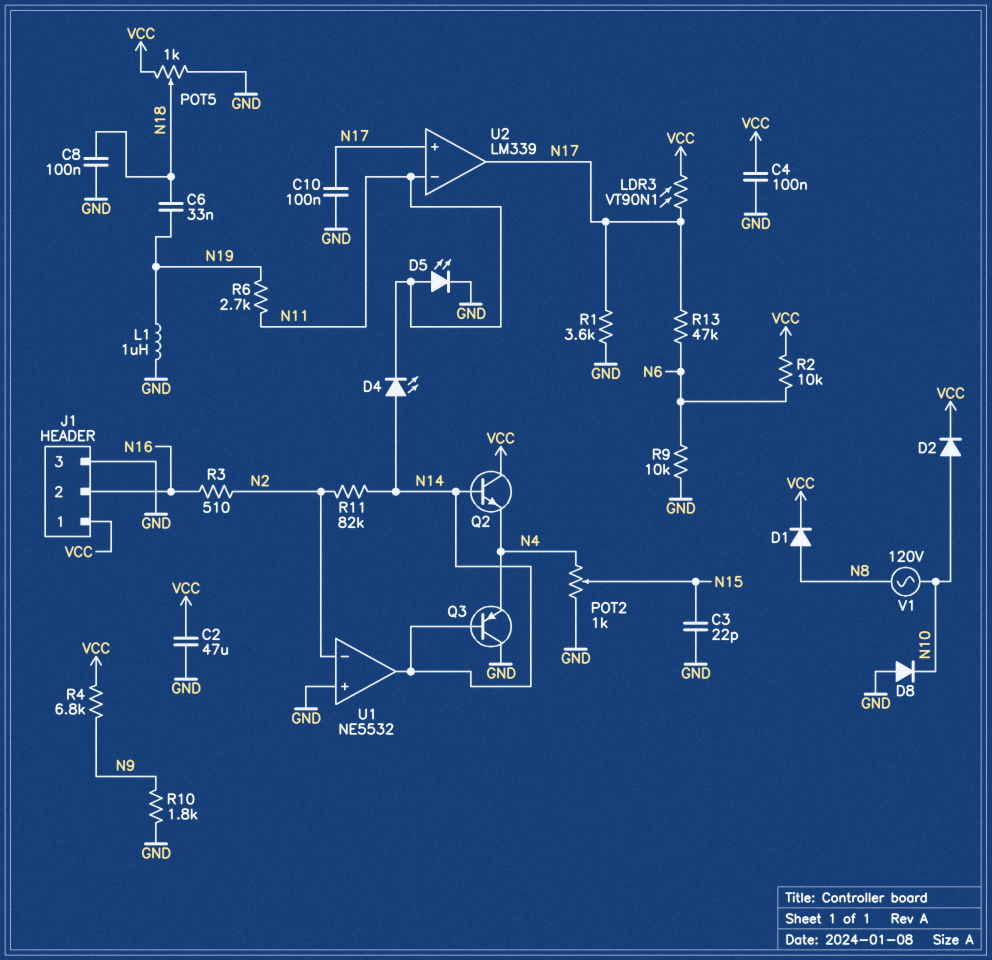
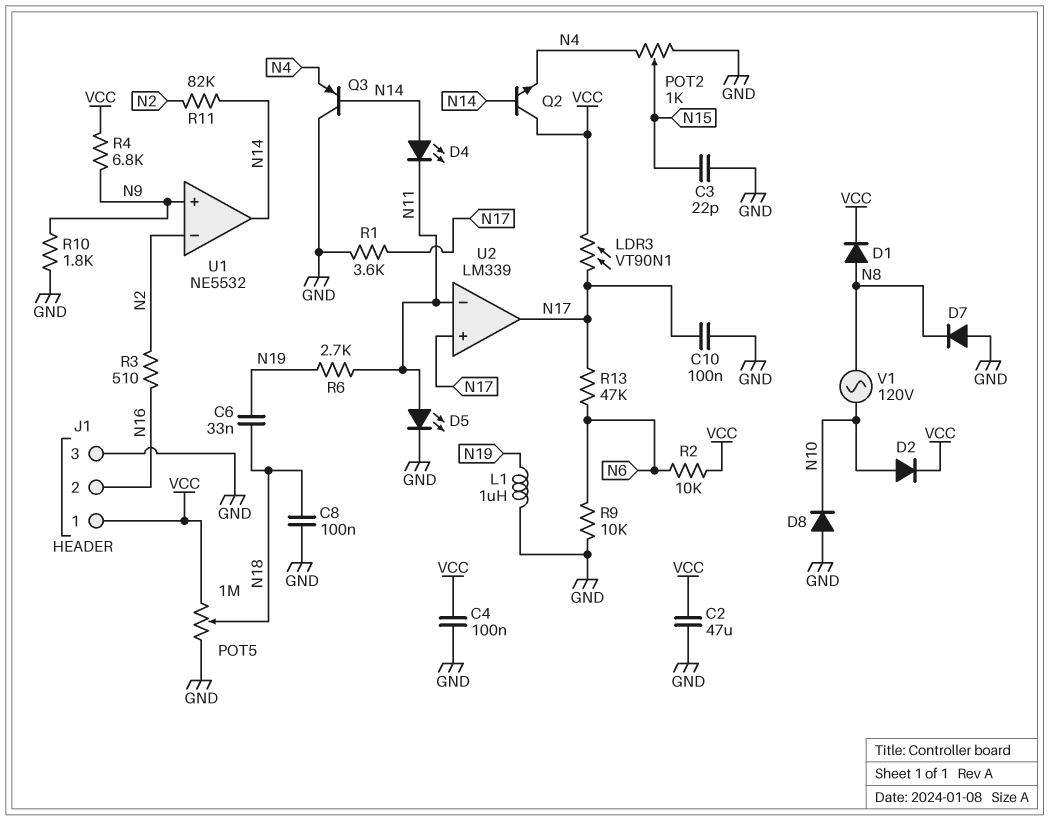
D7: none -> diode (A GND, K N8)
POT5: 1k (GND, VCC, wiper N18) -> 1M (GND, VCC, wiper N18)
U1 pin in+: GND -> N9

